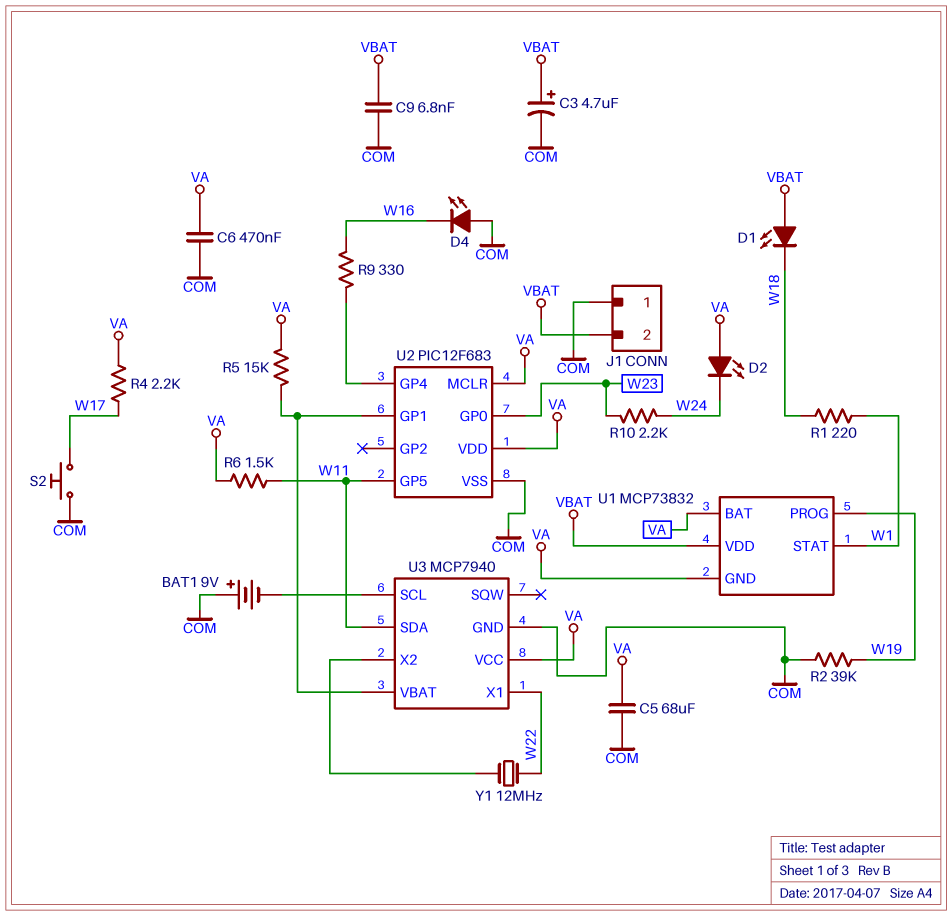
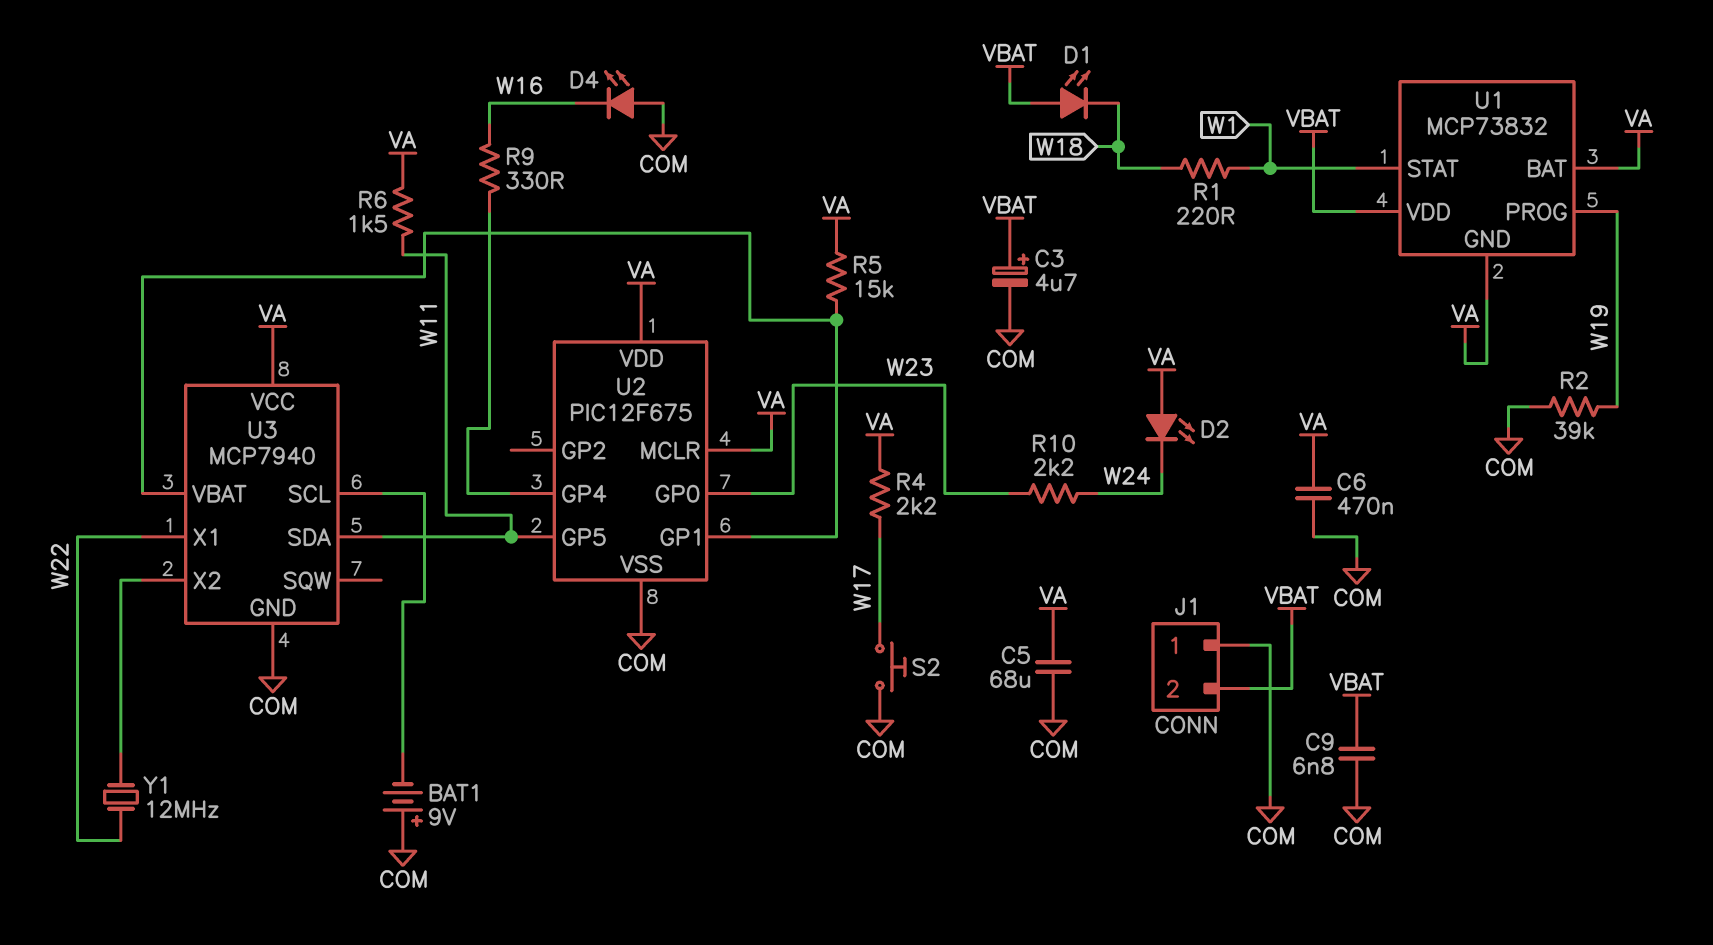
U2: PIC12F683 -> PIC12F675

